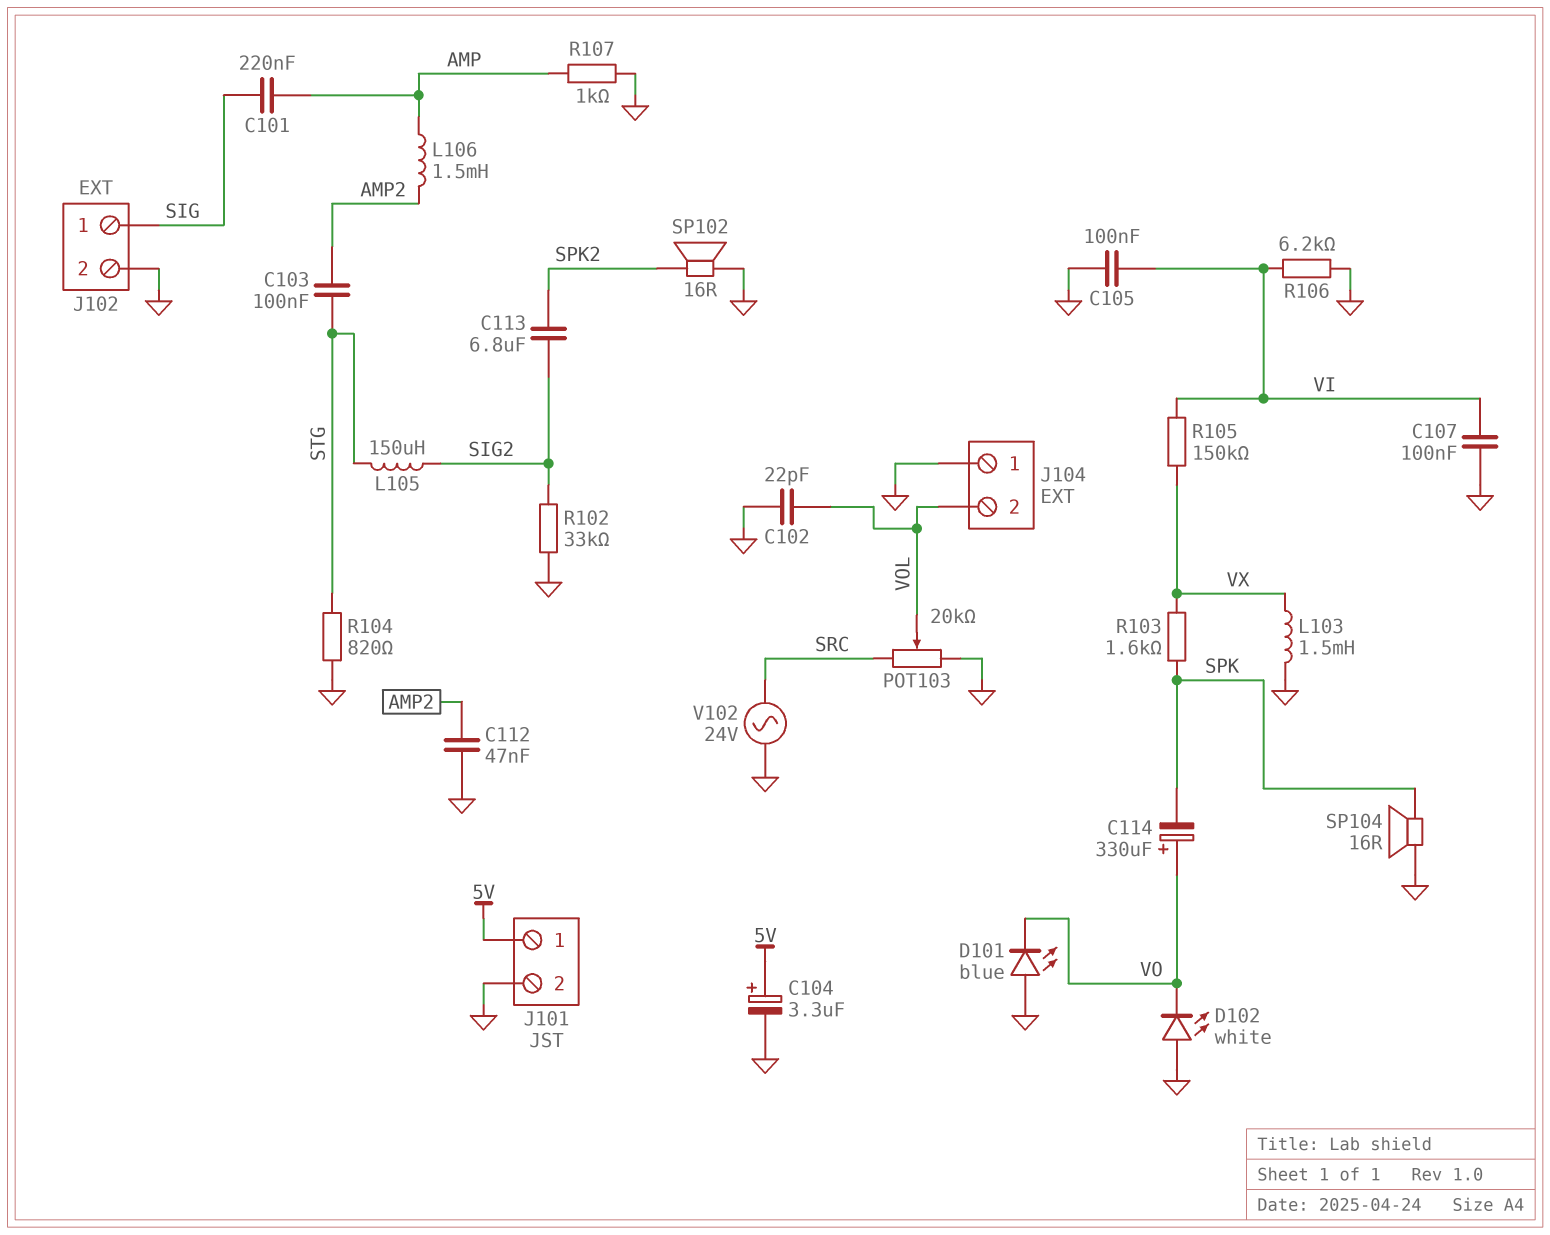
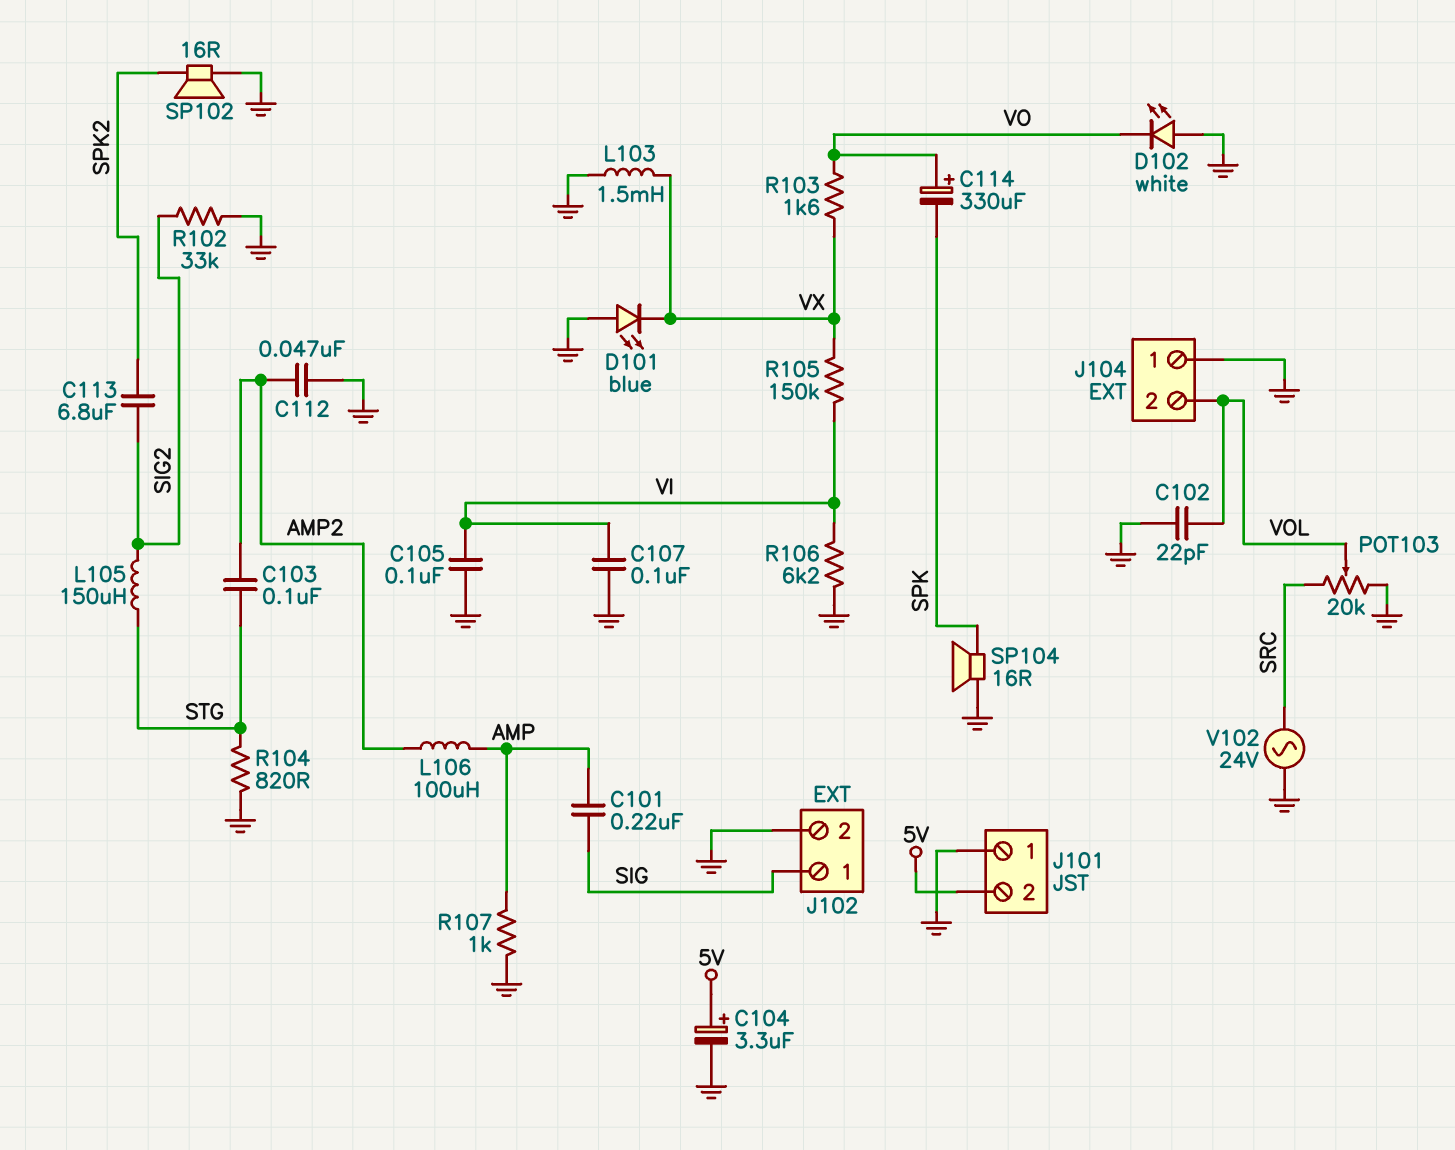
D101: LED blue (A GND, K VO) -> LED blue (A GND, K VX)
J101 pin 1: 5V -> GND
J101 pin 2: GND -> 5V
L106: 1.5mH (AMP, AMP2) -> 100uH (AMP, AMP2)
R103: 1.6k (SPK, VX) -> 1.6k (VO, VX)

